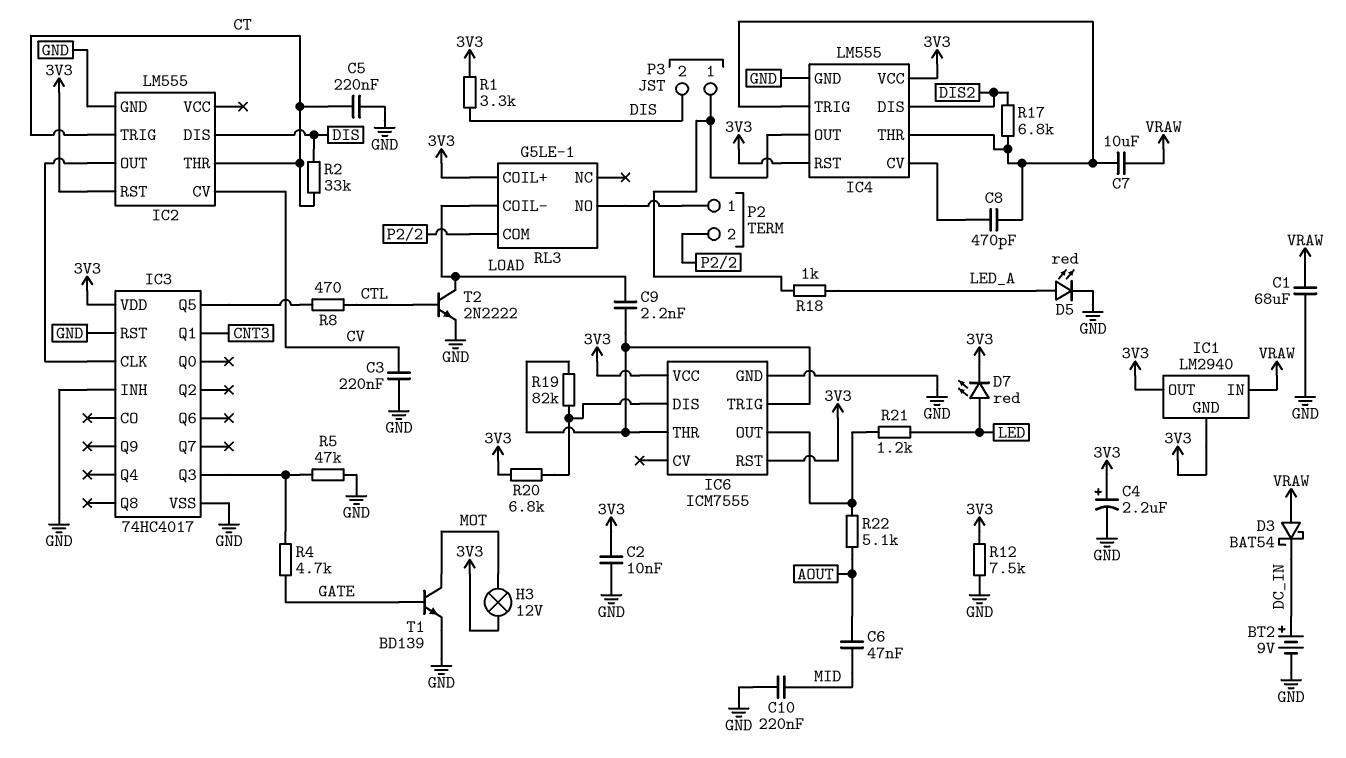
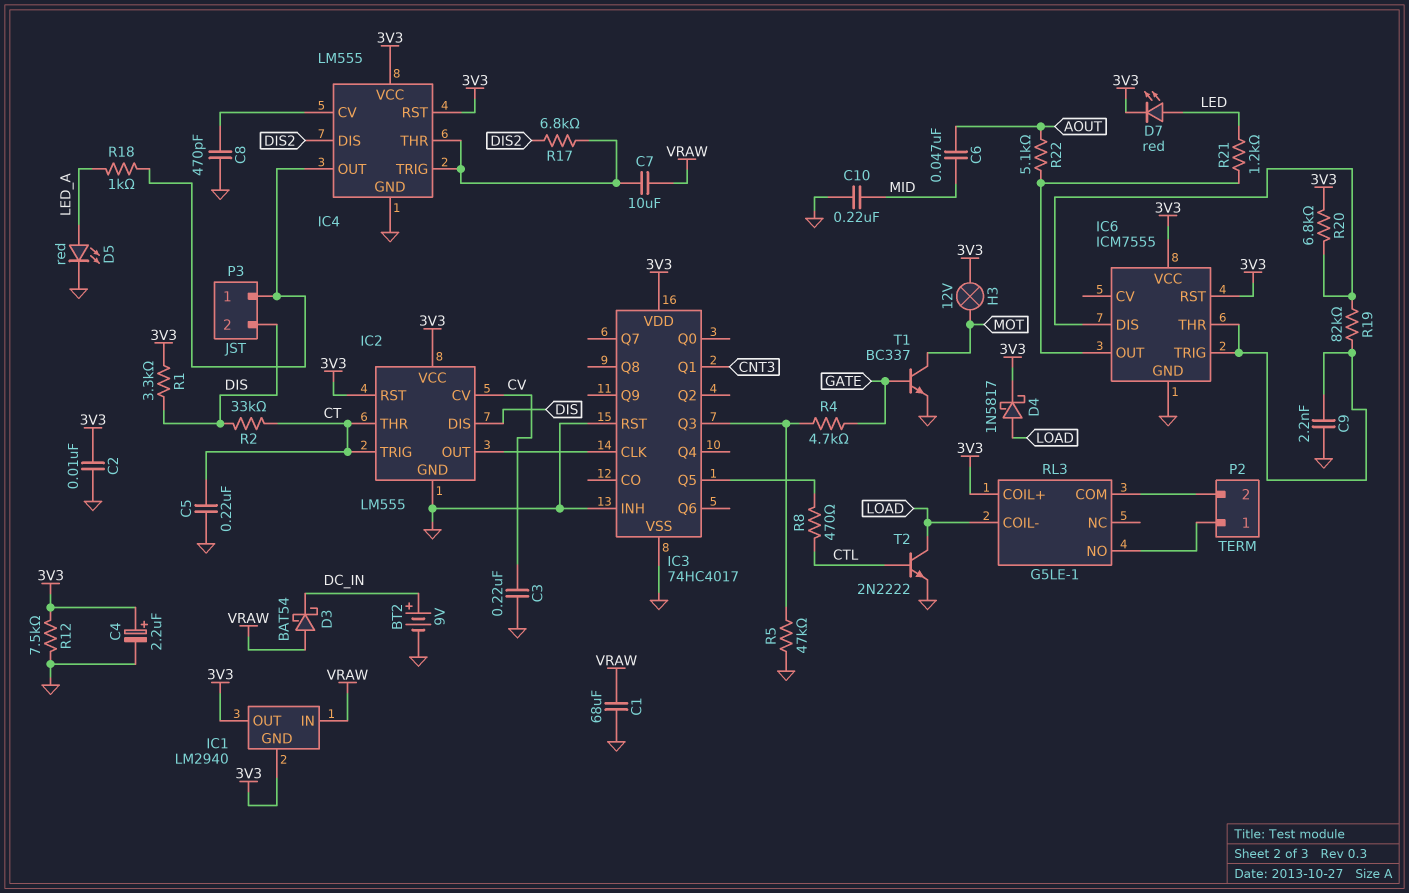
C8: 470pF (IC4/CV, IC4/THR) -> 470pF (GND, IC4/CV)
C9: 2.2nF (IC6/THR, LOAD) -> 2.2nF (GND, IC6/THR)
D4: none -> schottky 1N5817 (A LOAD, K 3V3)
IC2 pin VCC: none -> 3V3
T1: NPN BD139 (B GATE, C MOT, E GND) -> NPN BC337 (B GATE, C MOT, E GND)

